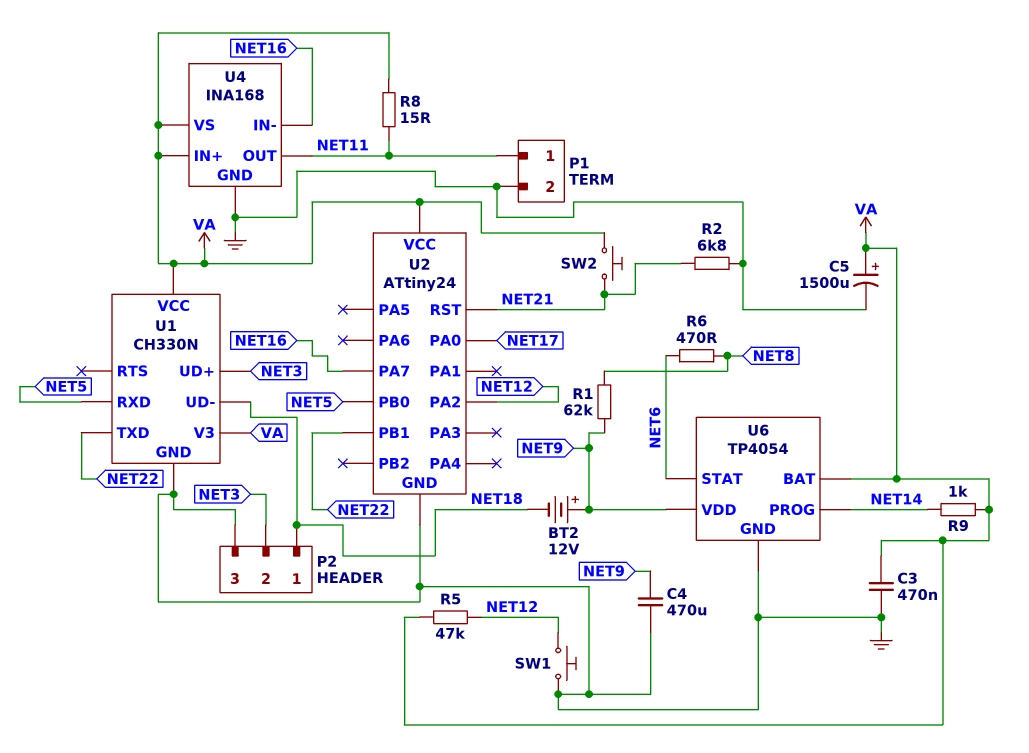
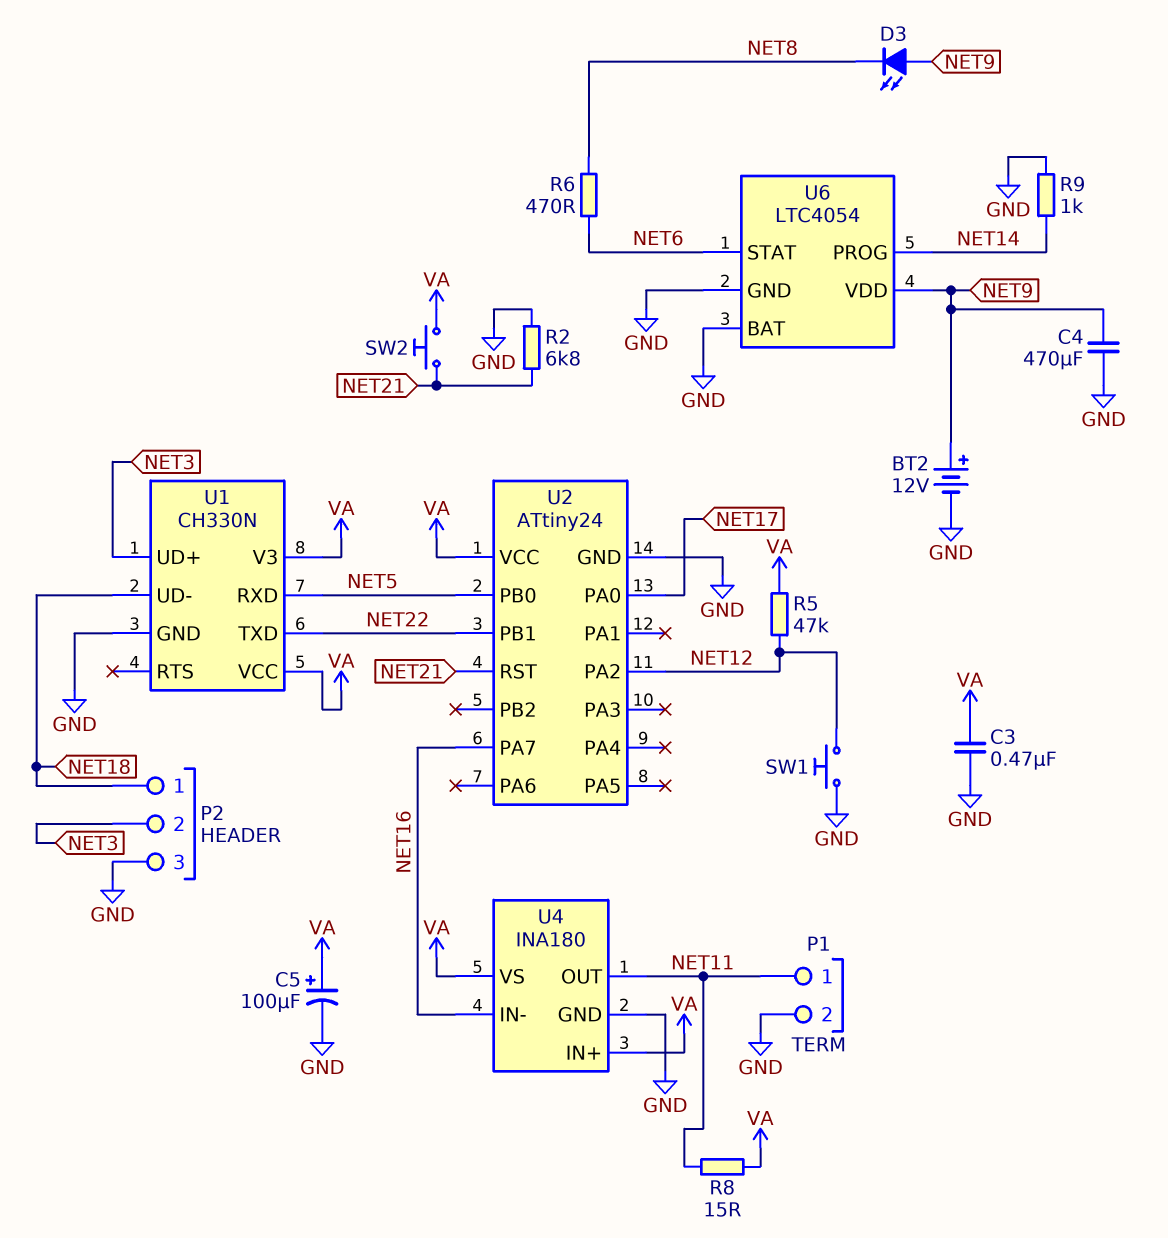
BT2: 12V (plus NET9, minus NET18) -> 12V (plus NET9, minus GND)
C5: 1500uF (plus VA, minus GND) -> 100uF (plus VA, minus GND)
D3: none -> LED (A NET9, K NET8)
R1: 62k (NET8, NET9) -> none
R9: 1k (NET14, VA) -> 1k (GND, NET14)
U4: INA168 -> INA180
U6: TP4054 -> LTC4054
U6 pin BAT: VA -> GND

